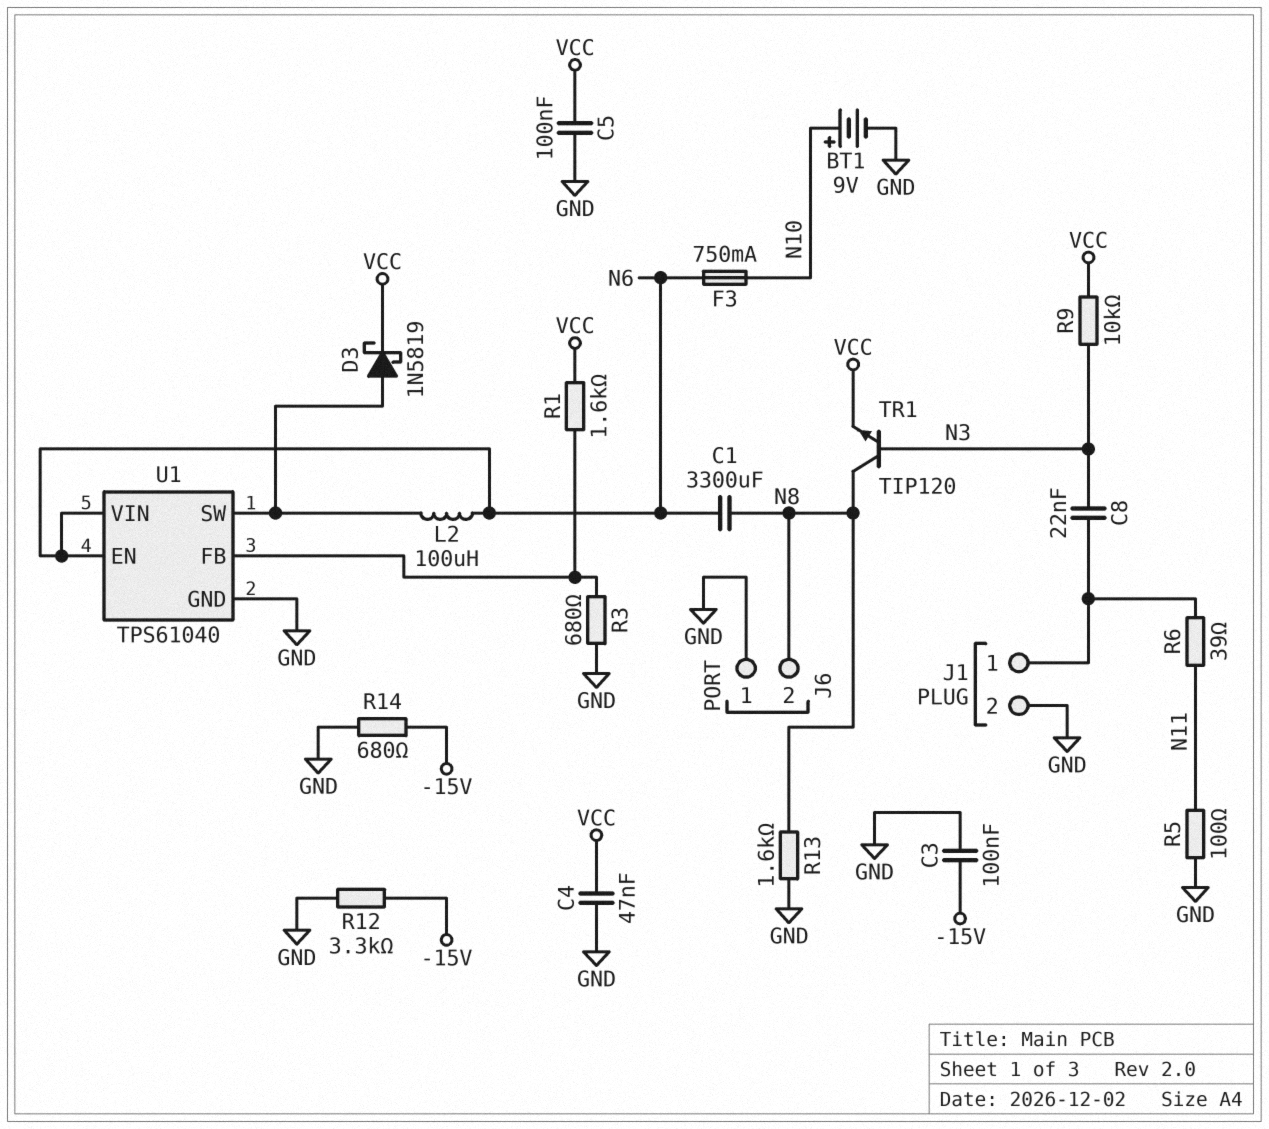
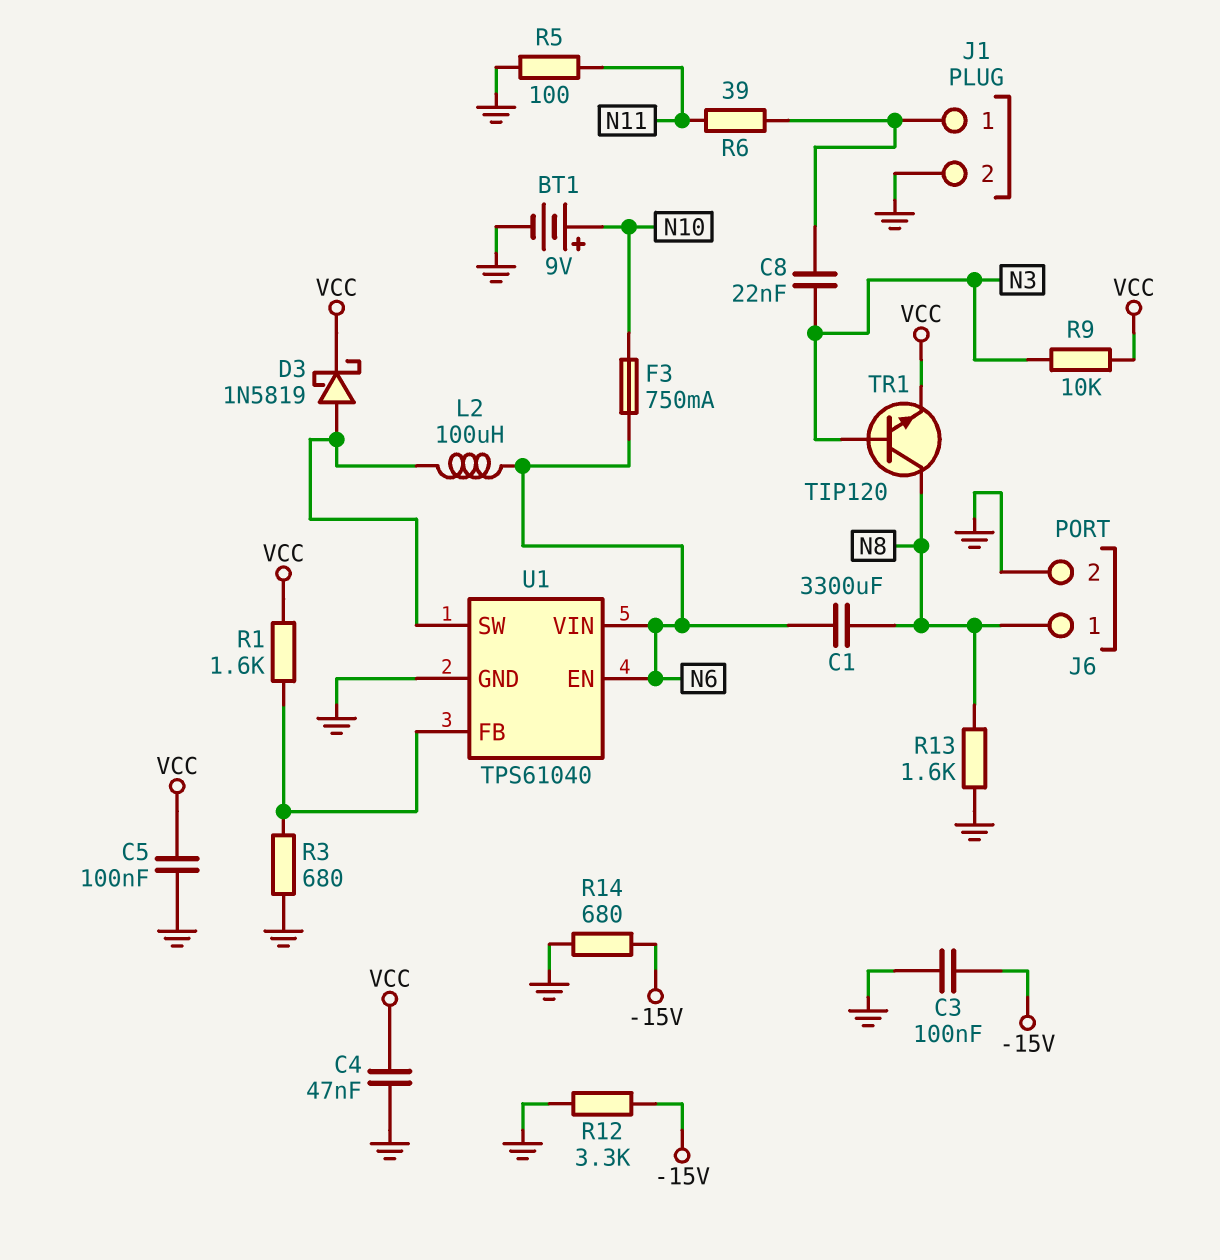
J6 pin 1: GND -> N8
J6 pin 2: N8 -> GND

